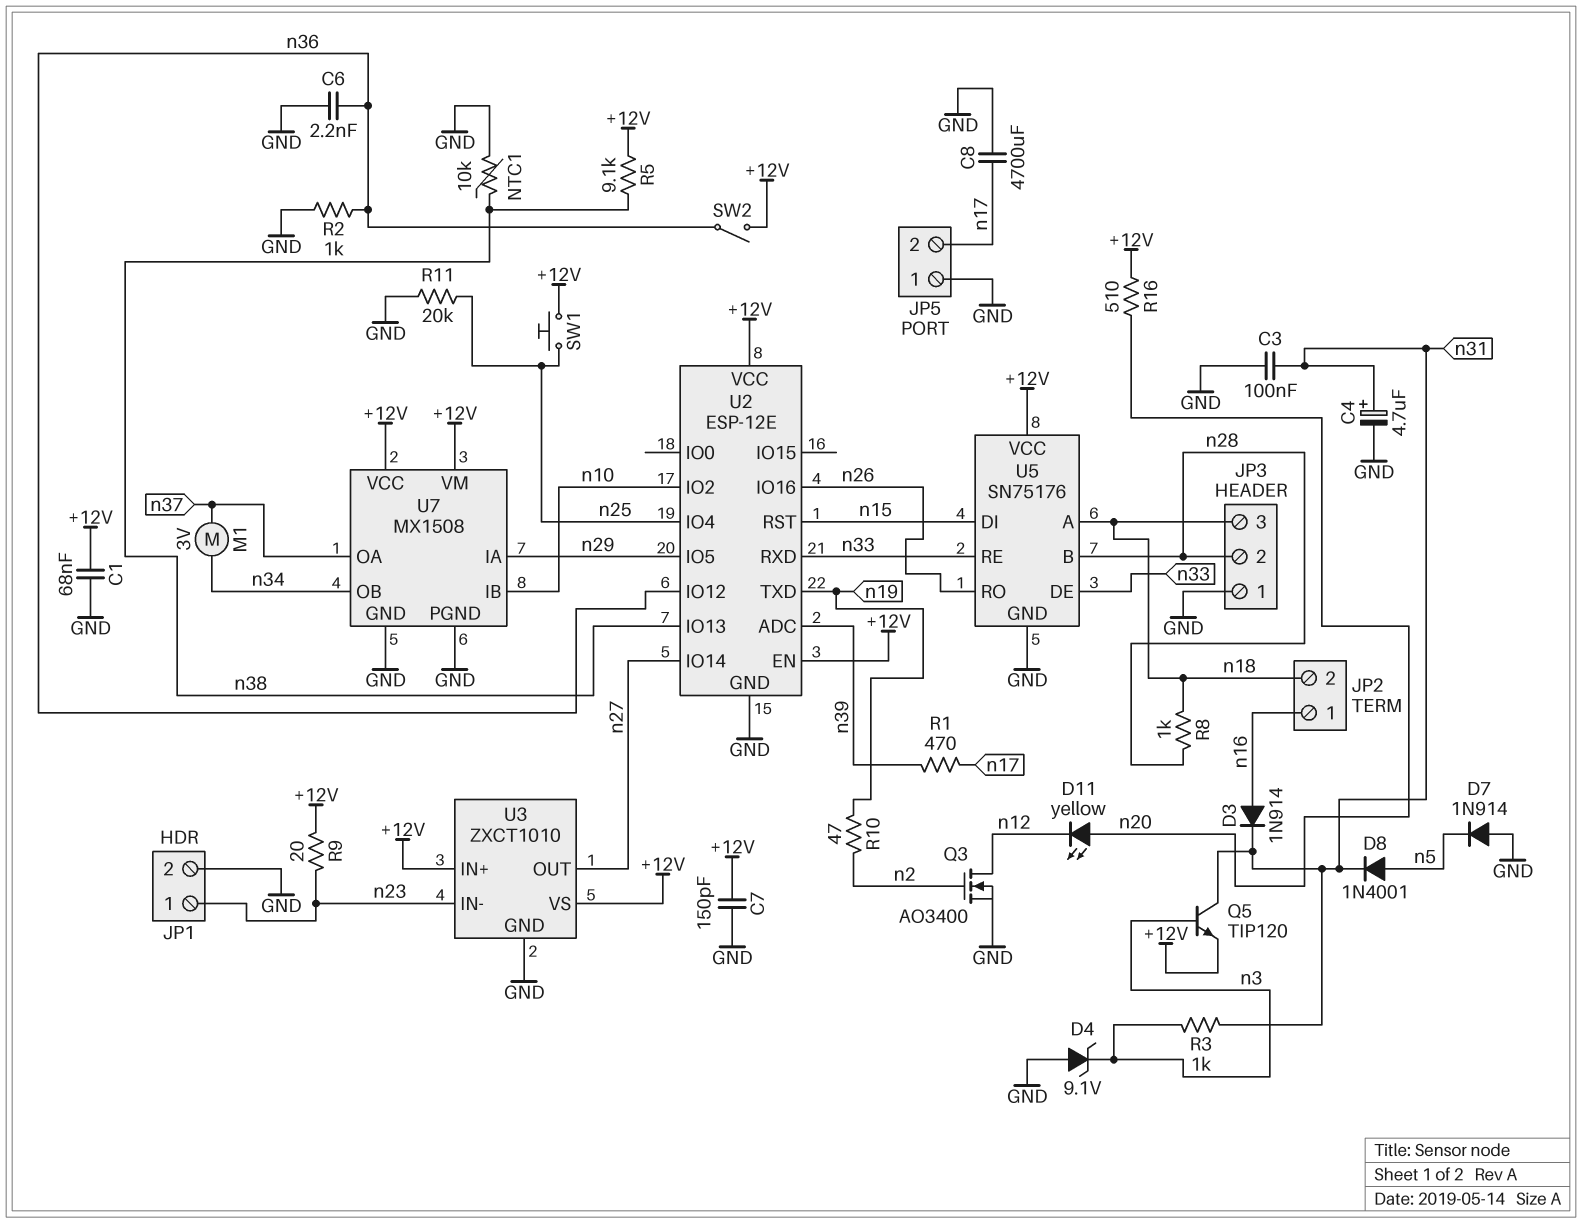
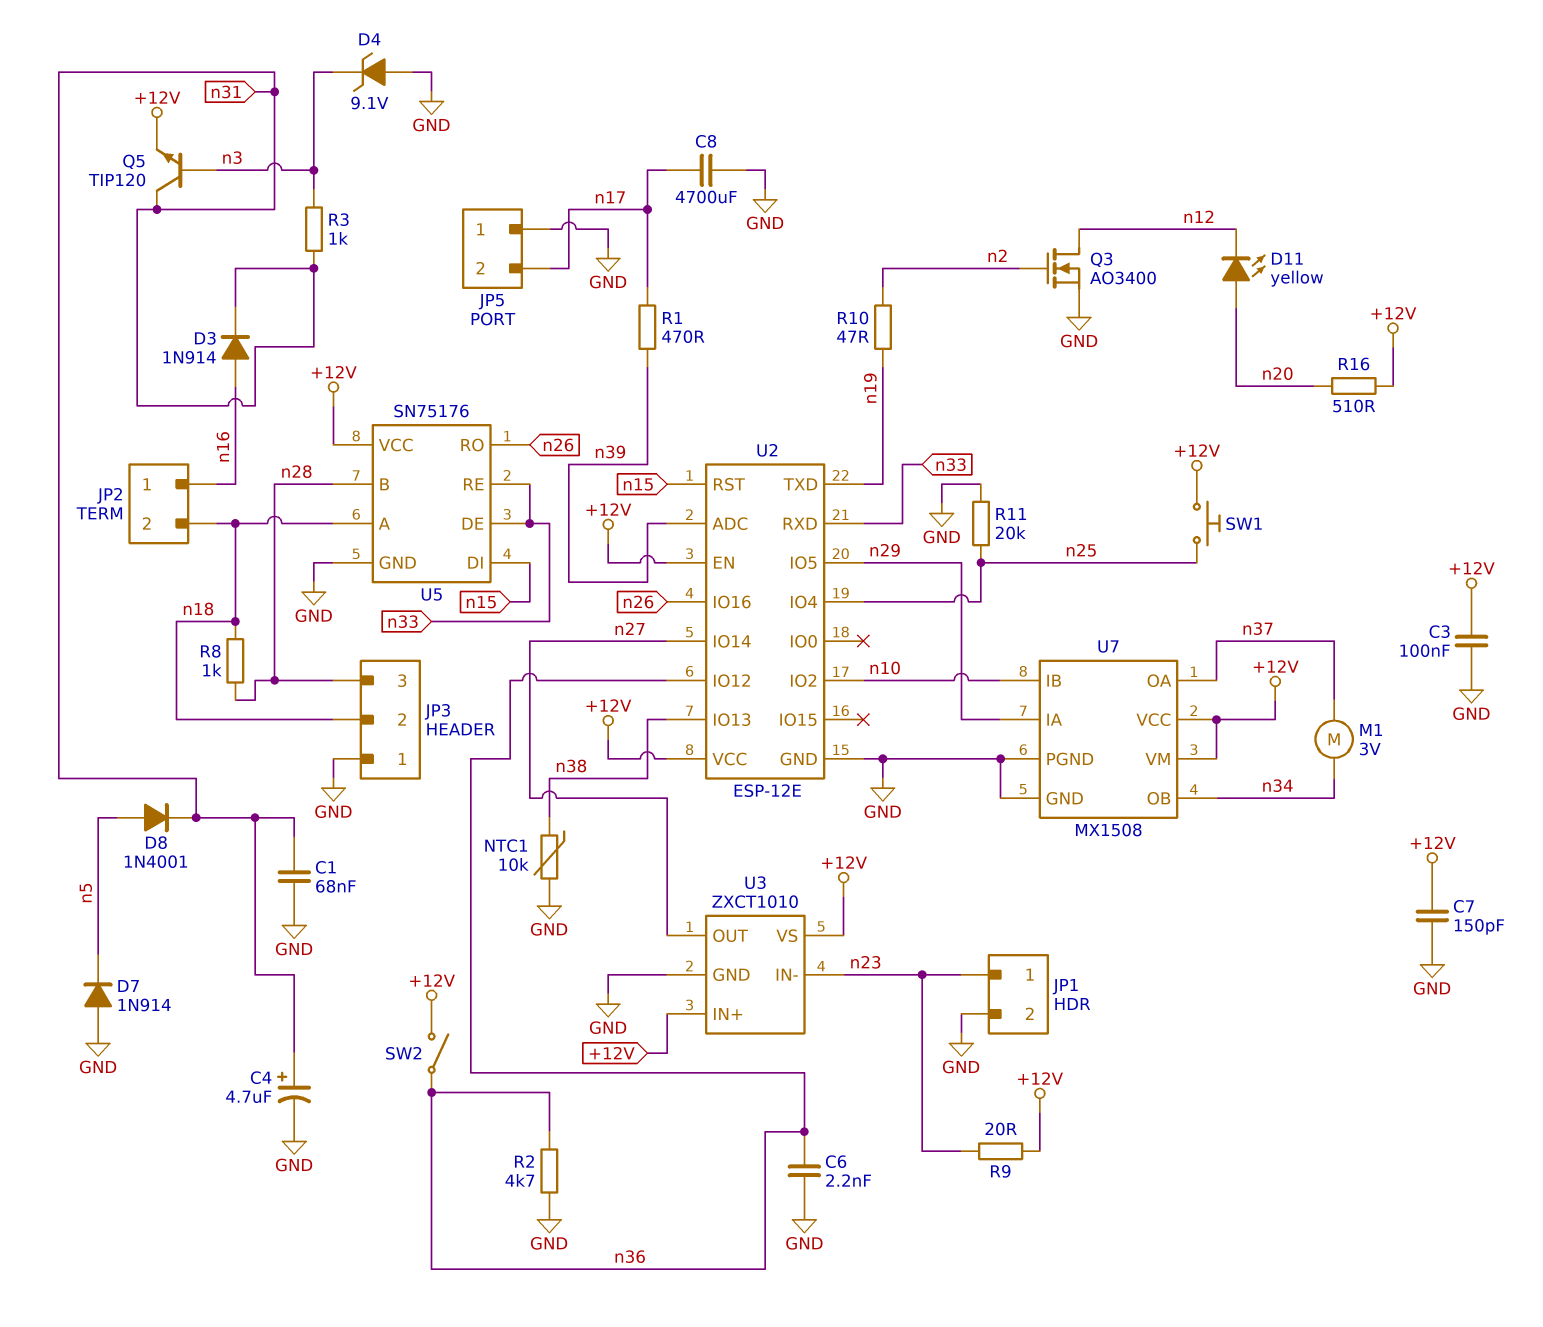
C1: 68nF (+12V, GND) -> 68nF (GND, n31)
C3: 100nF (GND, n31) -> 100nF (+12V, GND)
JP3 pin 2: n28 -> n18
JP3 pin 3: n18 -> n28
R2: 1k (GND, n36) -> 4.7k (GND, n36)
R5: 9.1k (+12V, n38) -> none

